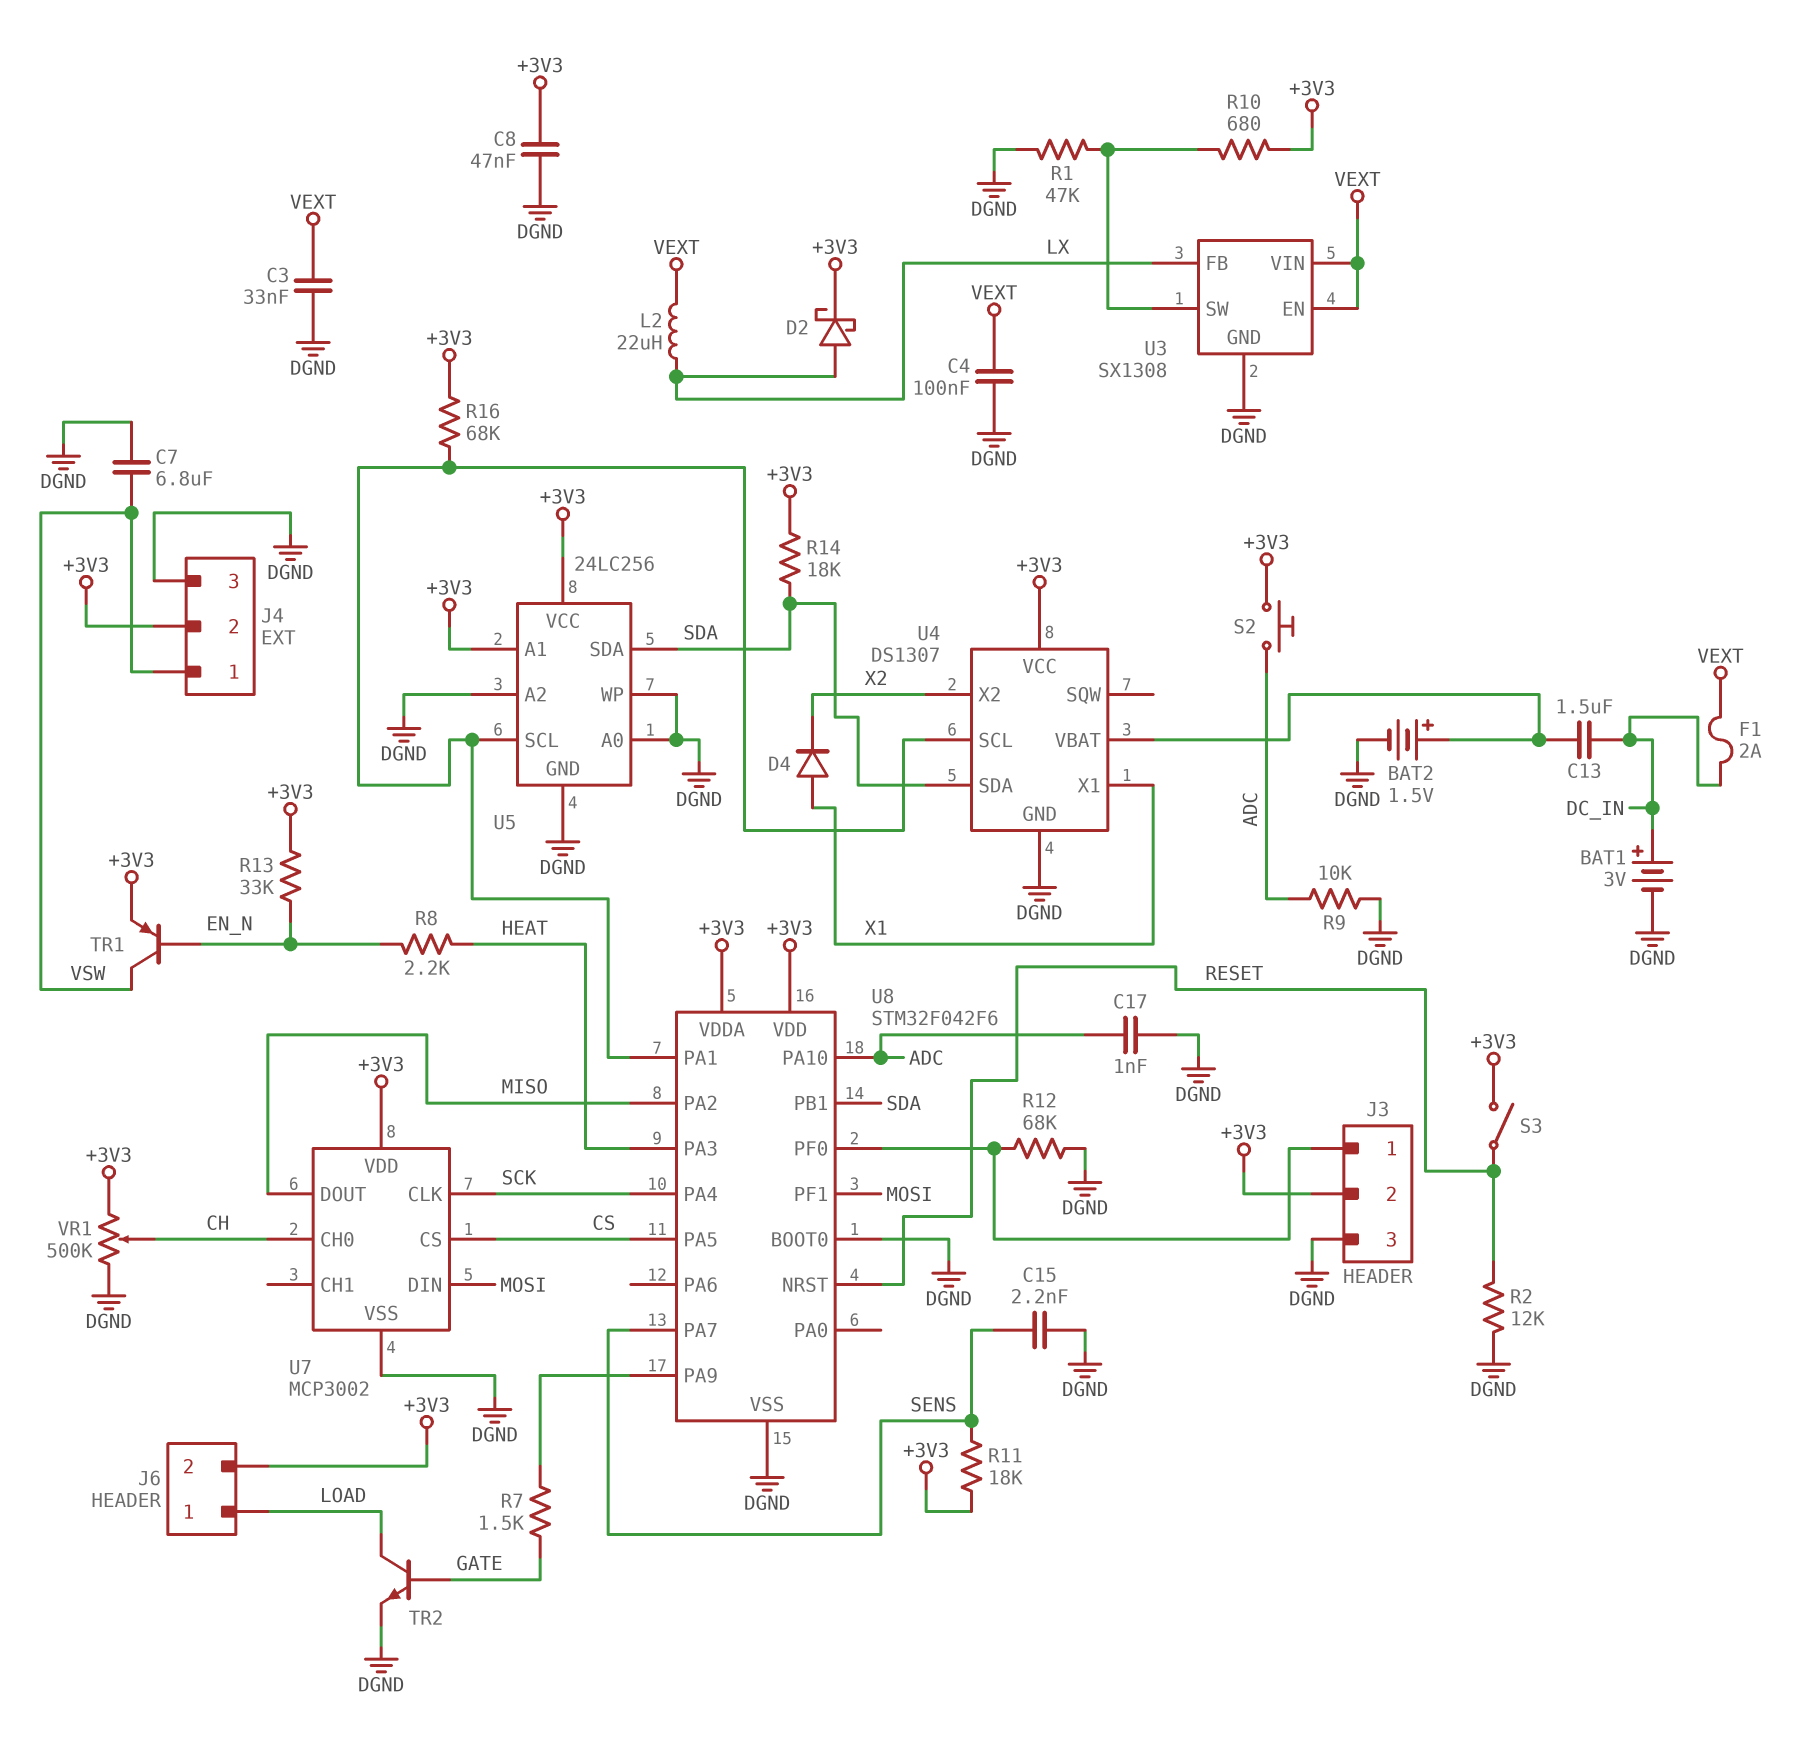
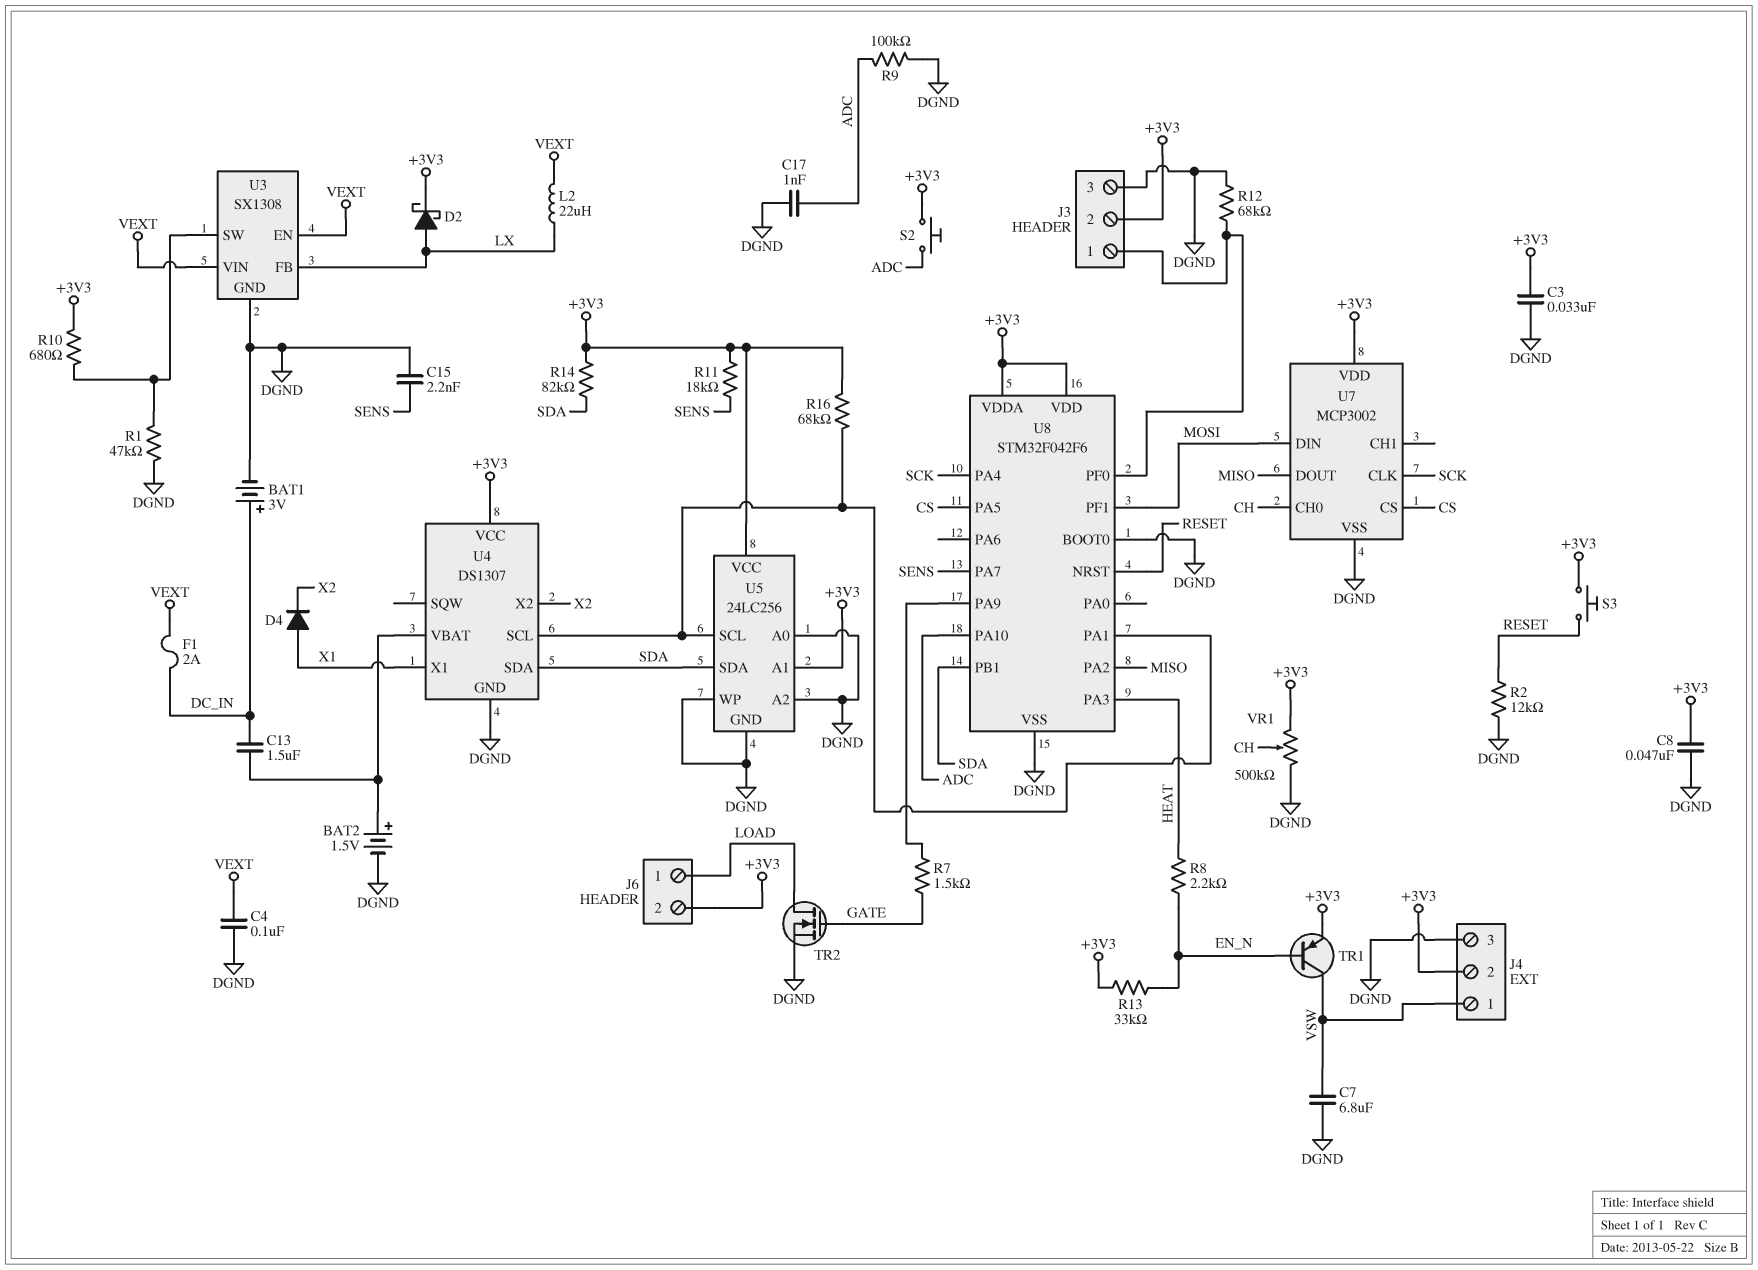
C3: 33nF (DGND, VEXT) -> 33nF (+3V3, DGND)
R9: 10k (ADC, DGND) -> 100k (ADC, DGND)
R14: 18k (+3V3, SDA) -> 82k (+3V3, SDA)
S3: switch (+3V3, RESET) -> button (+3V3, RESET)
TR2: NPN (B GATE, C LOAD, E DGND) -> NMOS (G GATE, D LOAD, S DGND)

